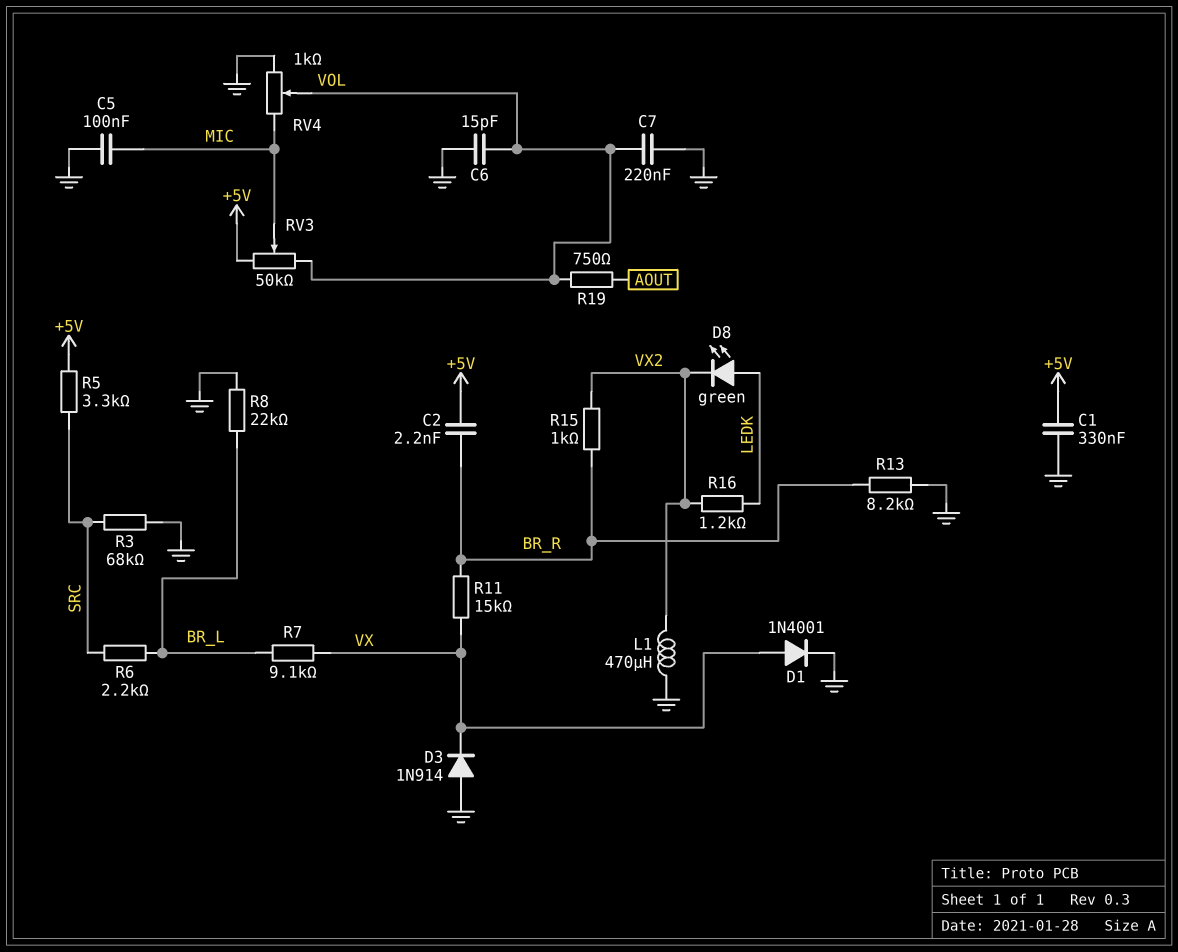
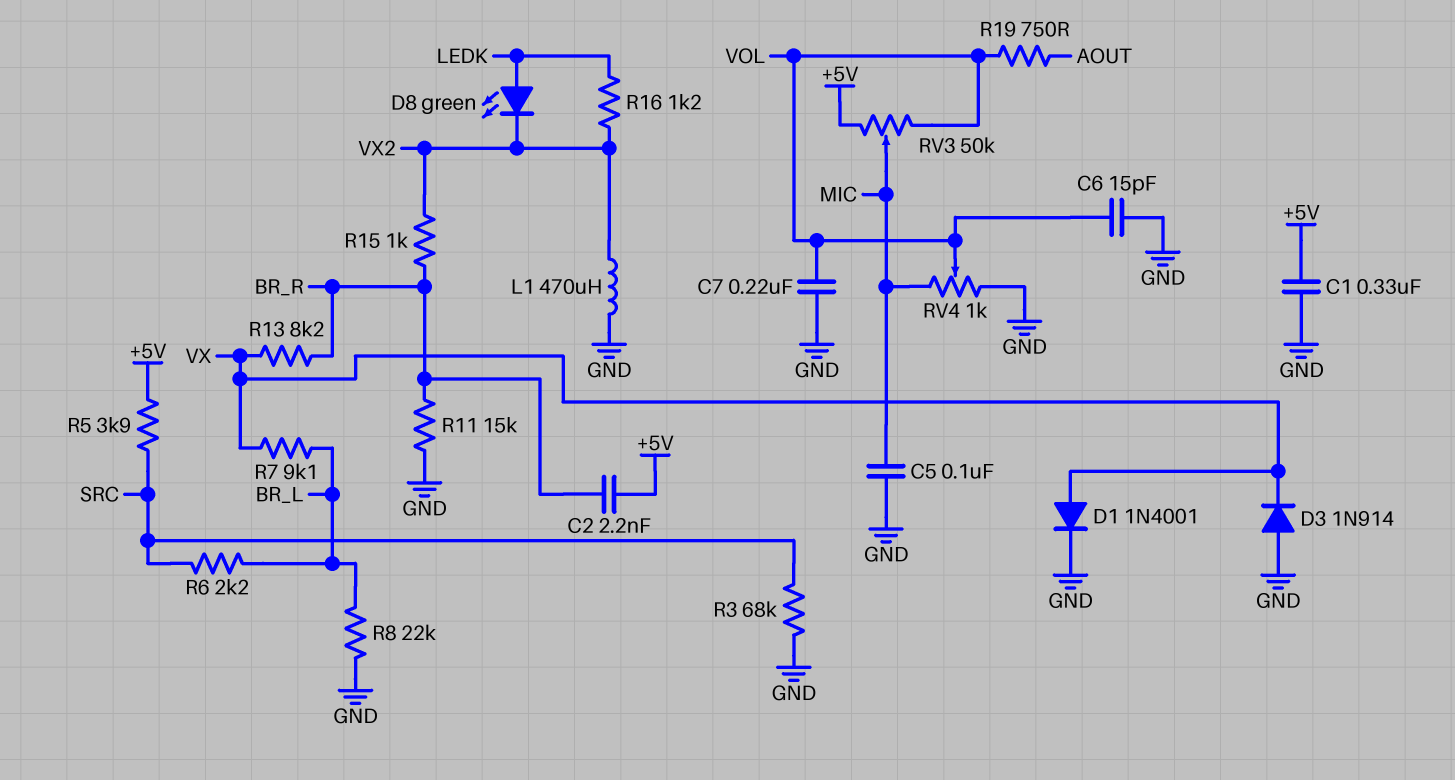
R5: 3.3k (+5V, SRC) -> 3.9k (+5V, SRC)
R11: 15k (BR_R, VX) -> 15k (BR_R, GND)
R13: 8.2k (BR_R, GND) -> 8.2k (BR_R, VX)

